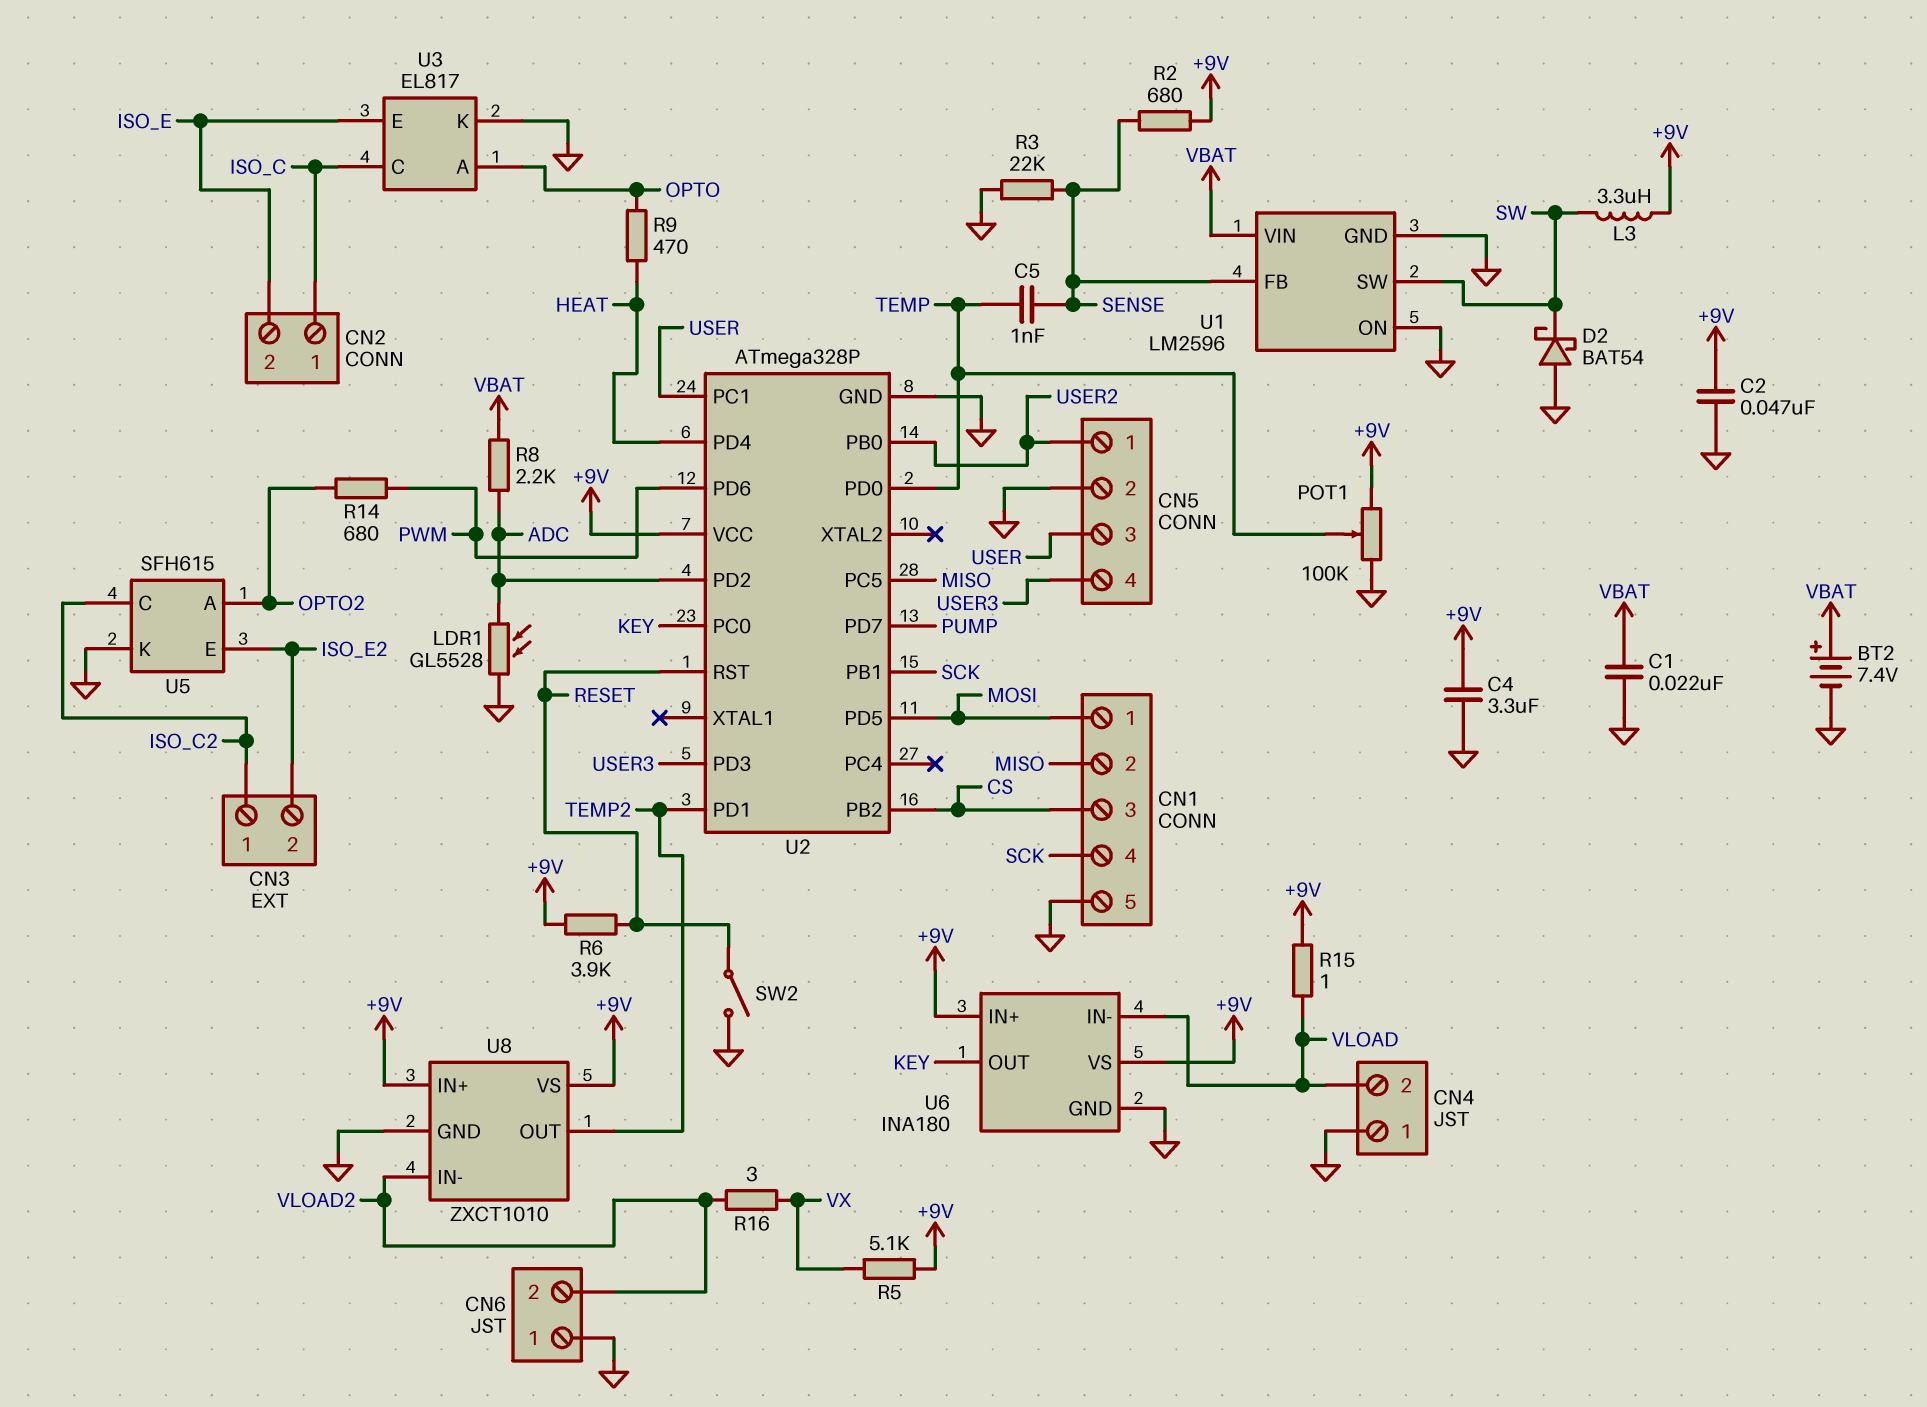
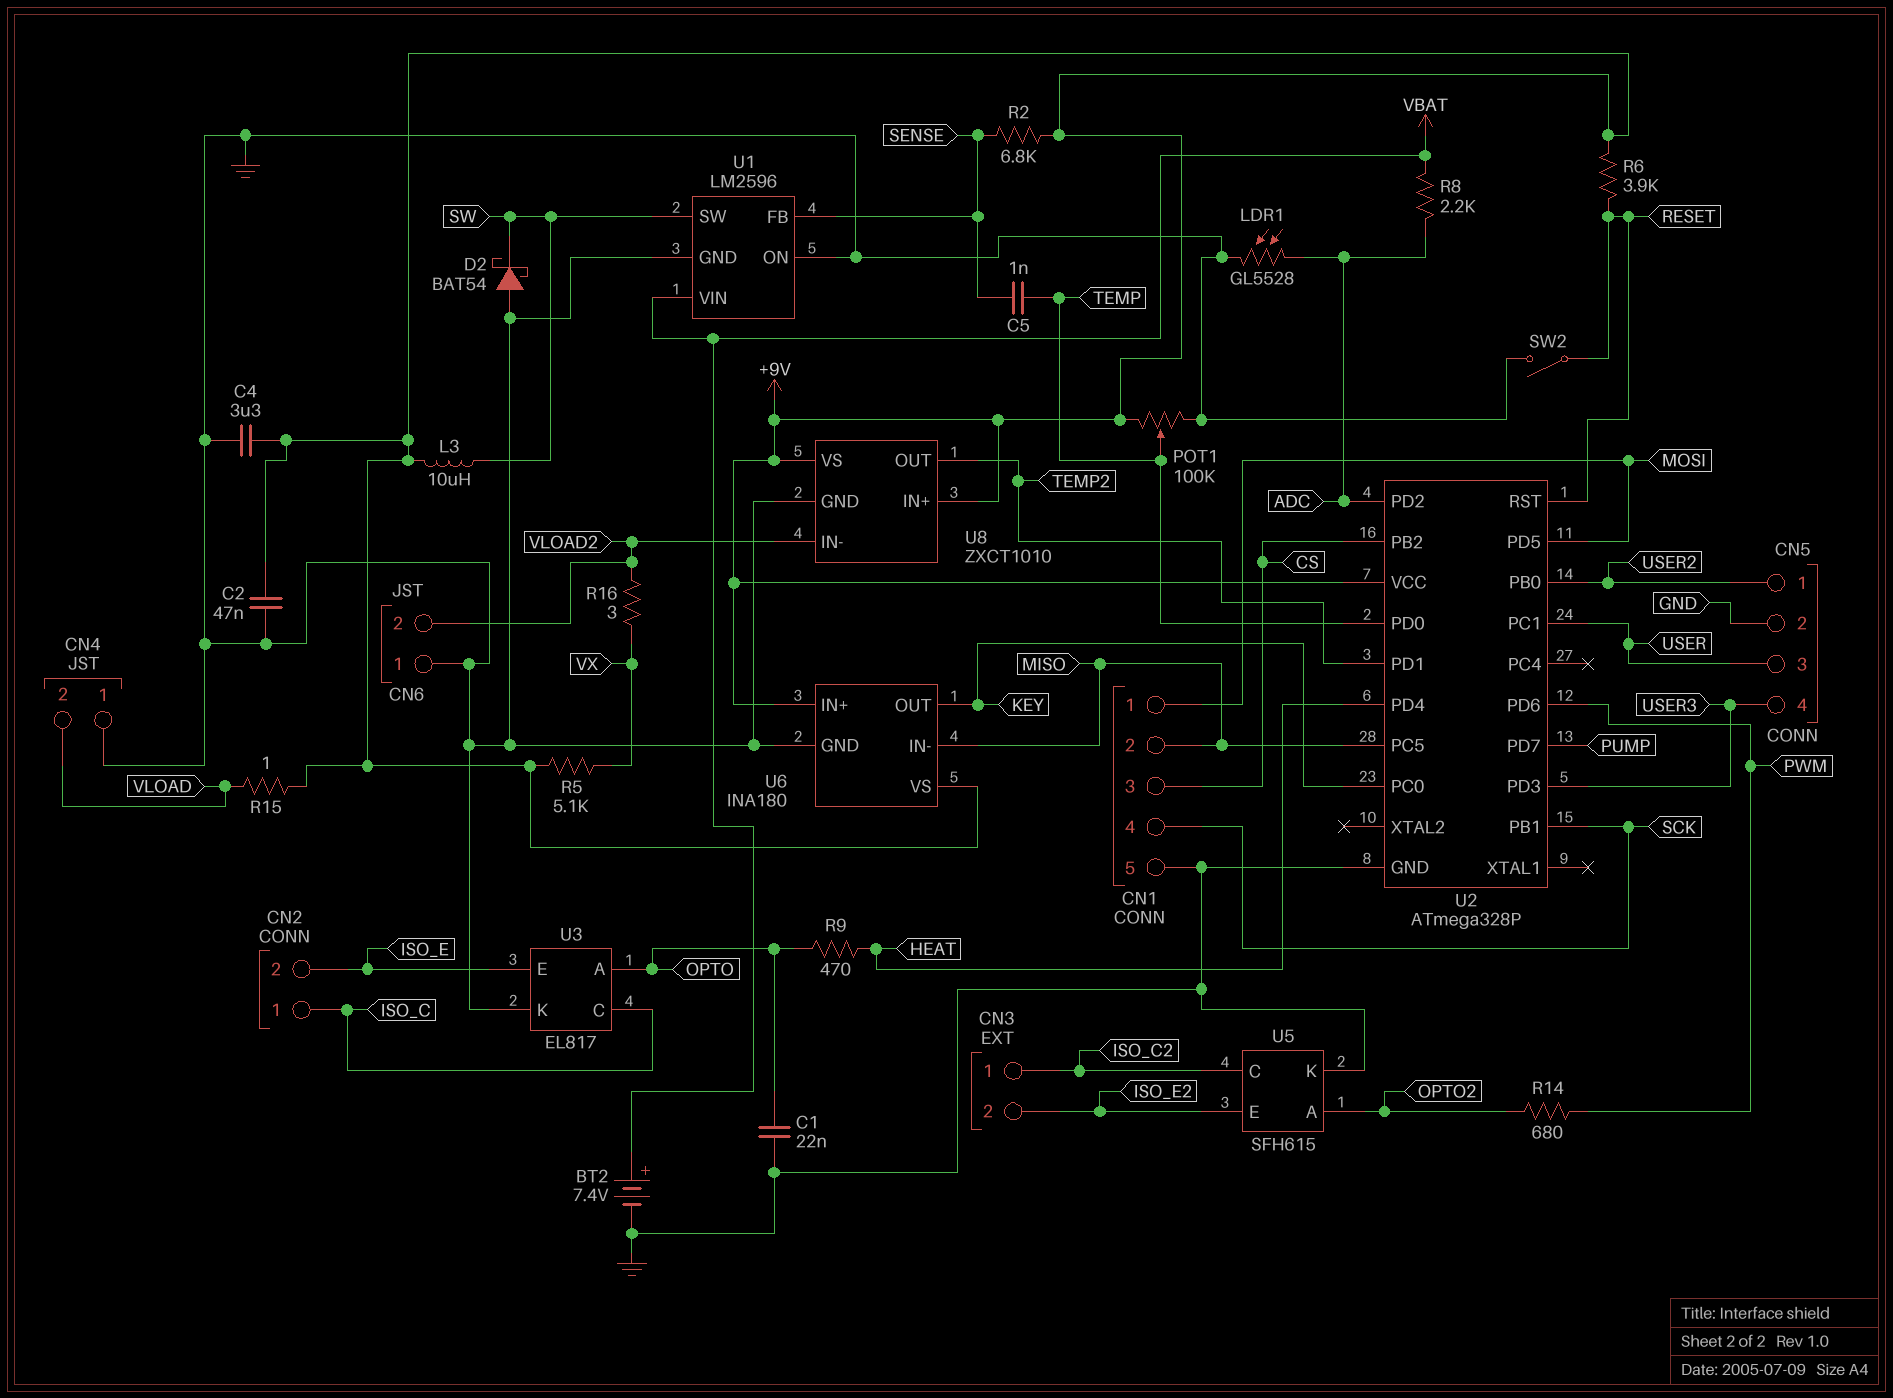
C1: 22nF (GND, VBAT) -> 22nF (GND, OPTO)
L3: 3.3uH (+9V, SW) -> 10uH (+9V, SW)
R2: 680 (+9V, SENSE) -> 6.8k (+9V, SENSE)
R3: 22k (GND, SENSE) -> none
U6 pin IN-: VLOAD -> MISO

